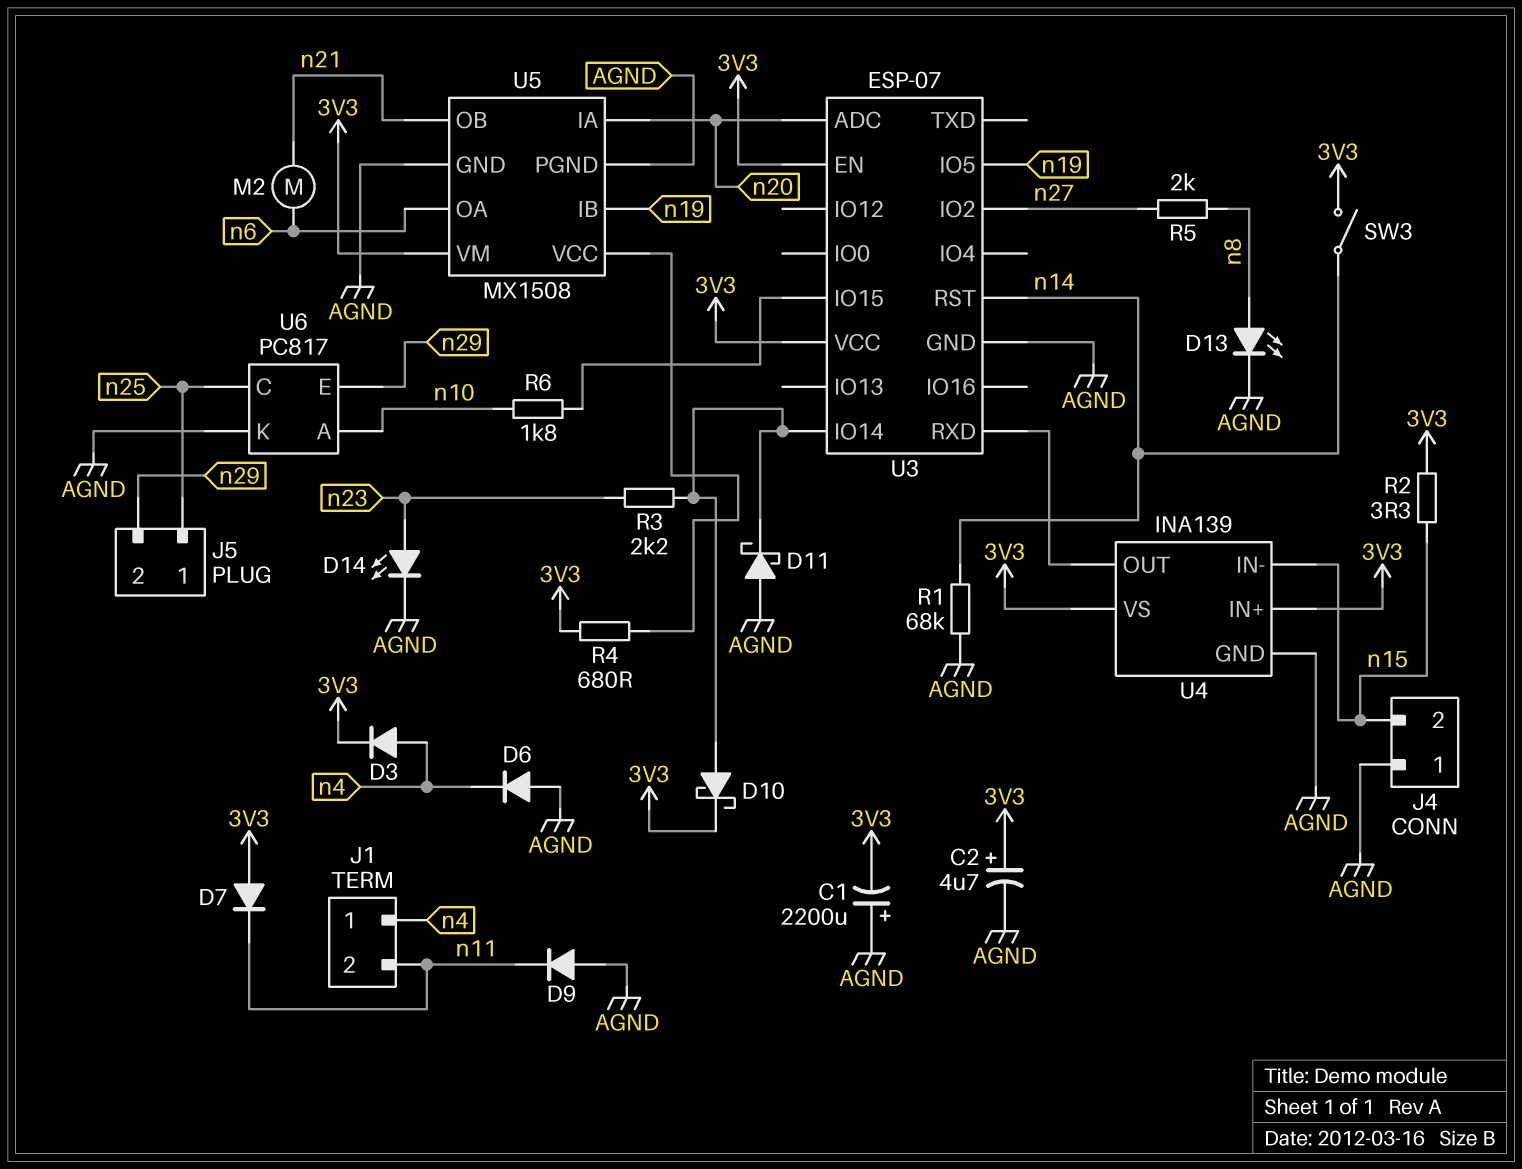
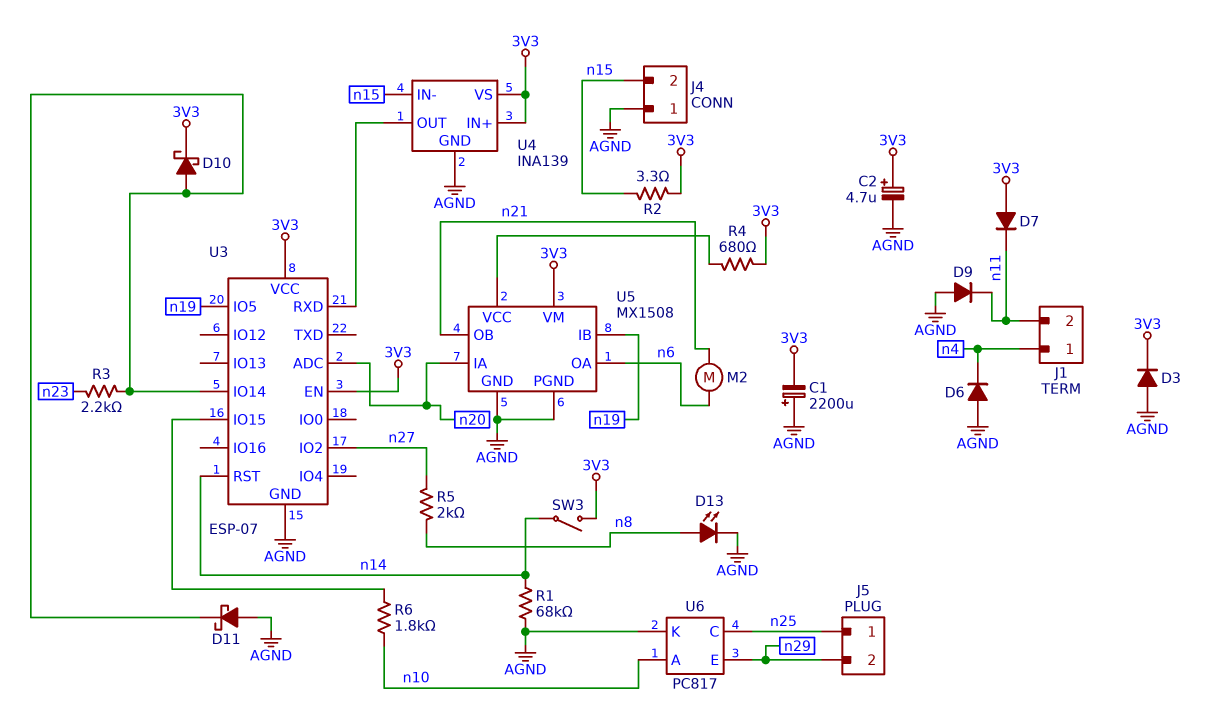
D3: diode (A n4, K 3V3) -> diode (A AGND, K 3V3)
D14: LED (A n23, K AGND) -> none

